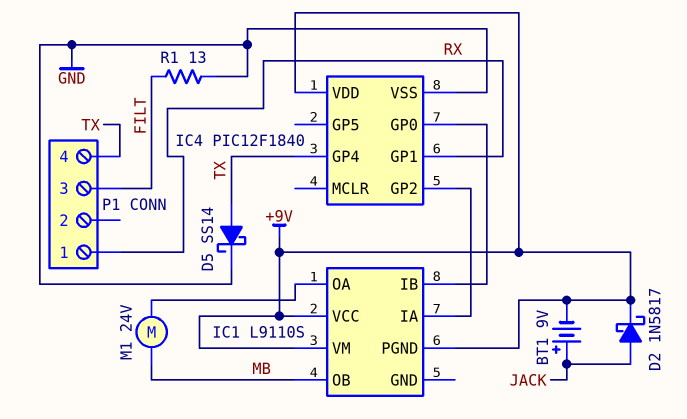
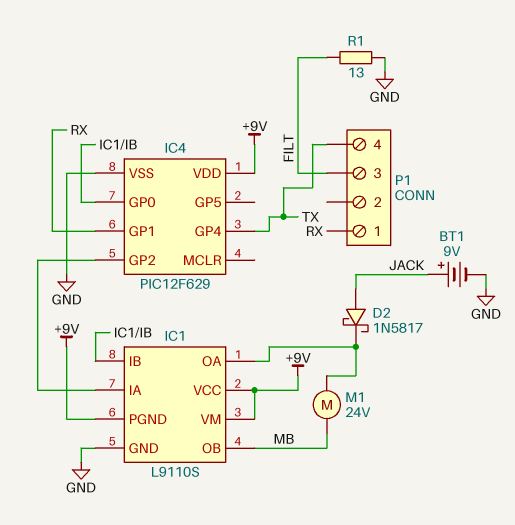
BT1: 9V (plus JACK, minus +9V) -> 9V (plus JACK, minus GND)
D2: schottky 1N5817 (A JACK, K +9V) -> schottky 1N5817 (A JACK, K IC1/OA)
D5: schottky SS14 (A TX, K GND) -> none
IC1 pin GND: none -> GND
IC4: PIC12F1840 -> PIC12F629

